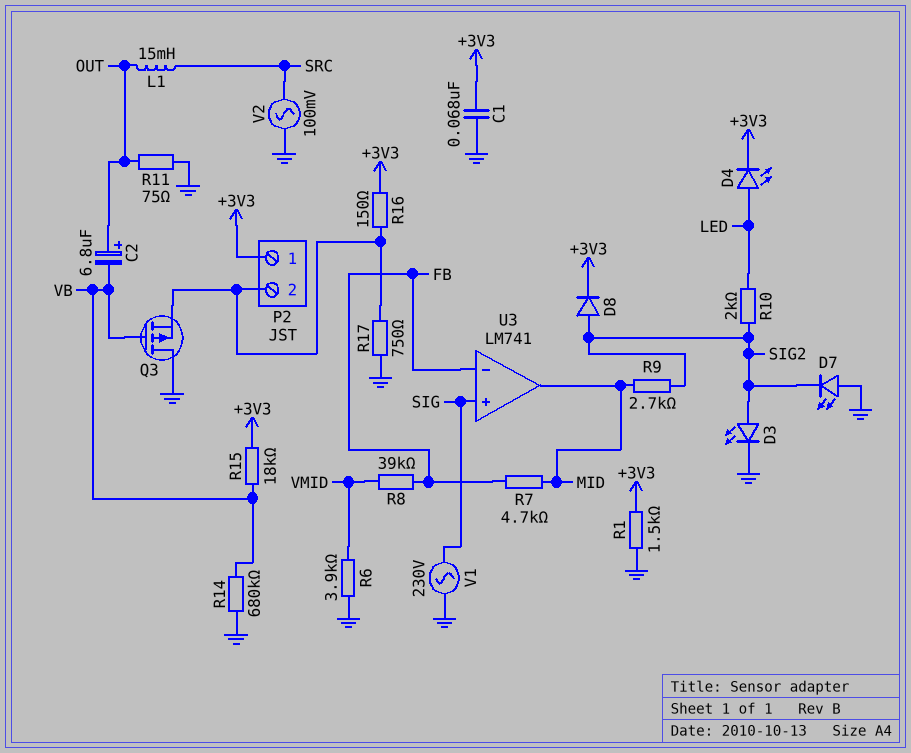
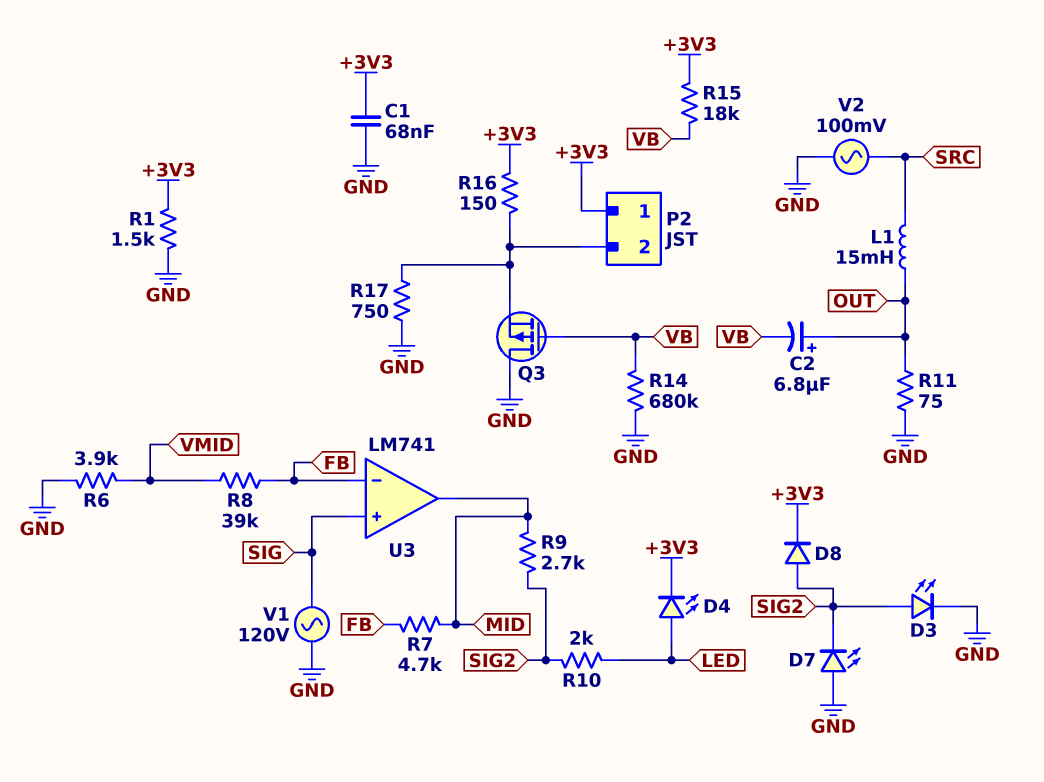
V1: AC 230V (GND, SIG) -> AC 120V (GND, SIG)

